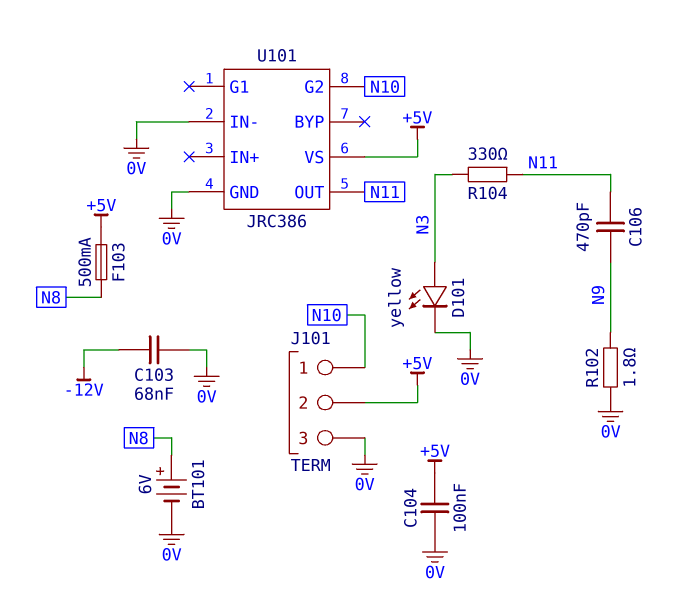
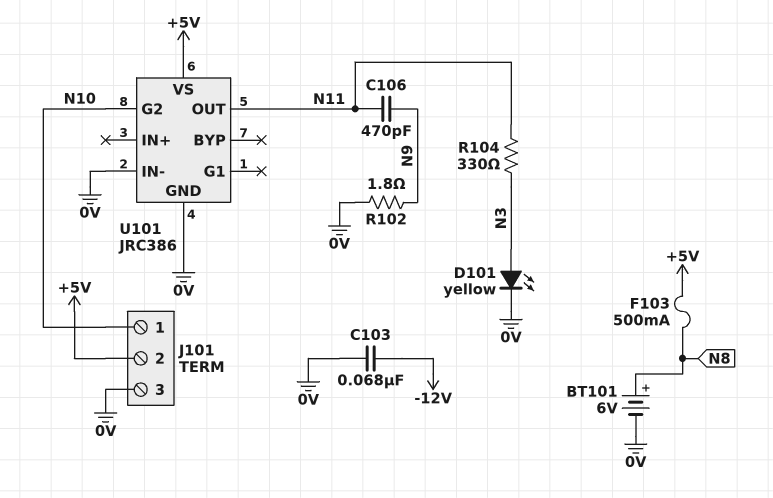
C104: 100nF (+5V, 0V) -> none

